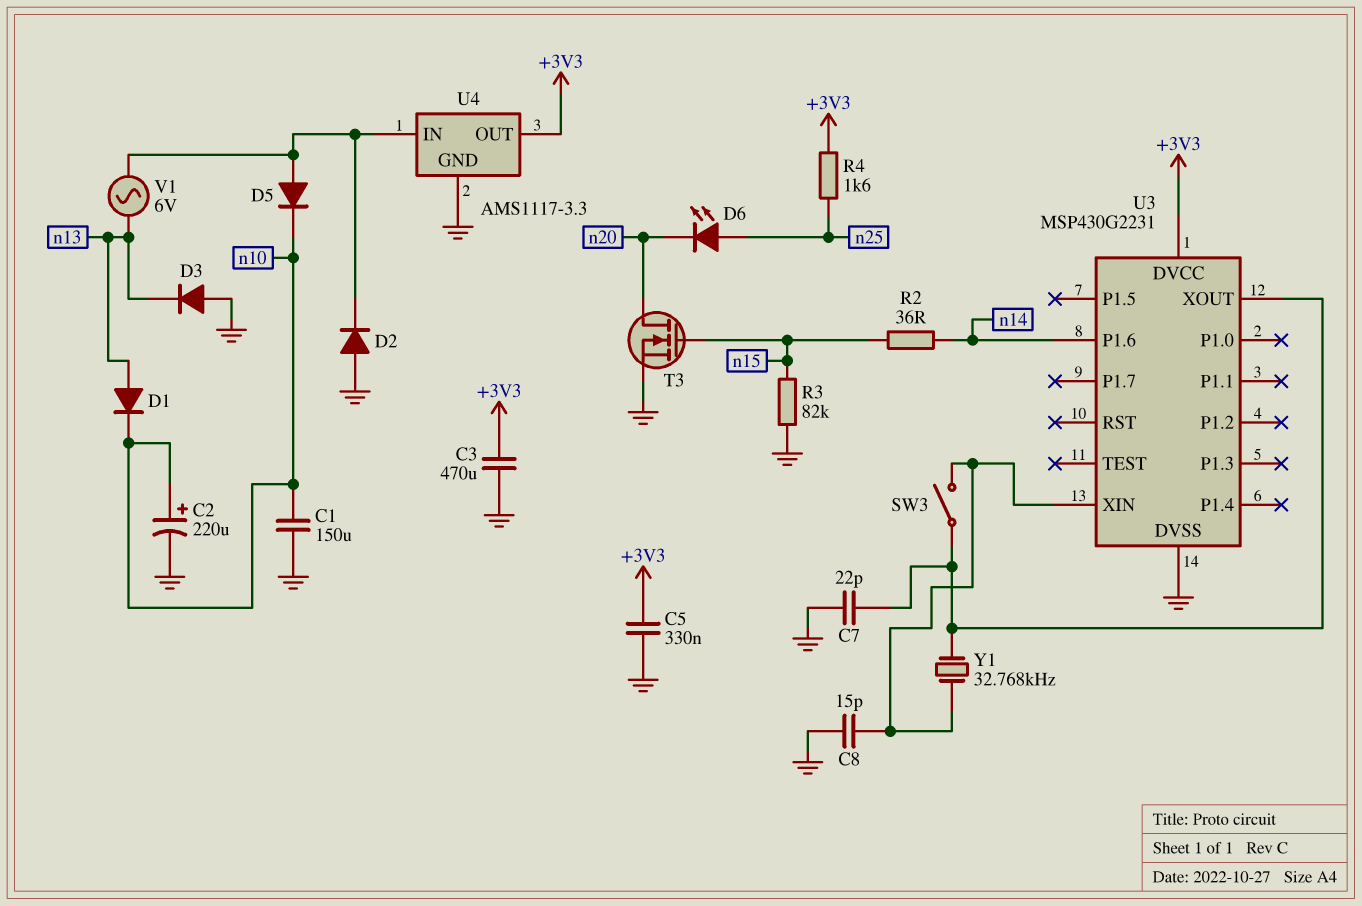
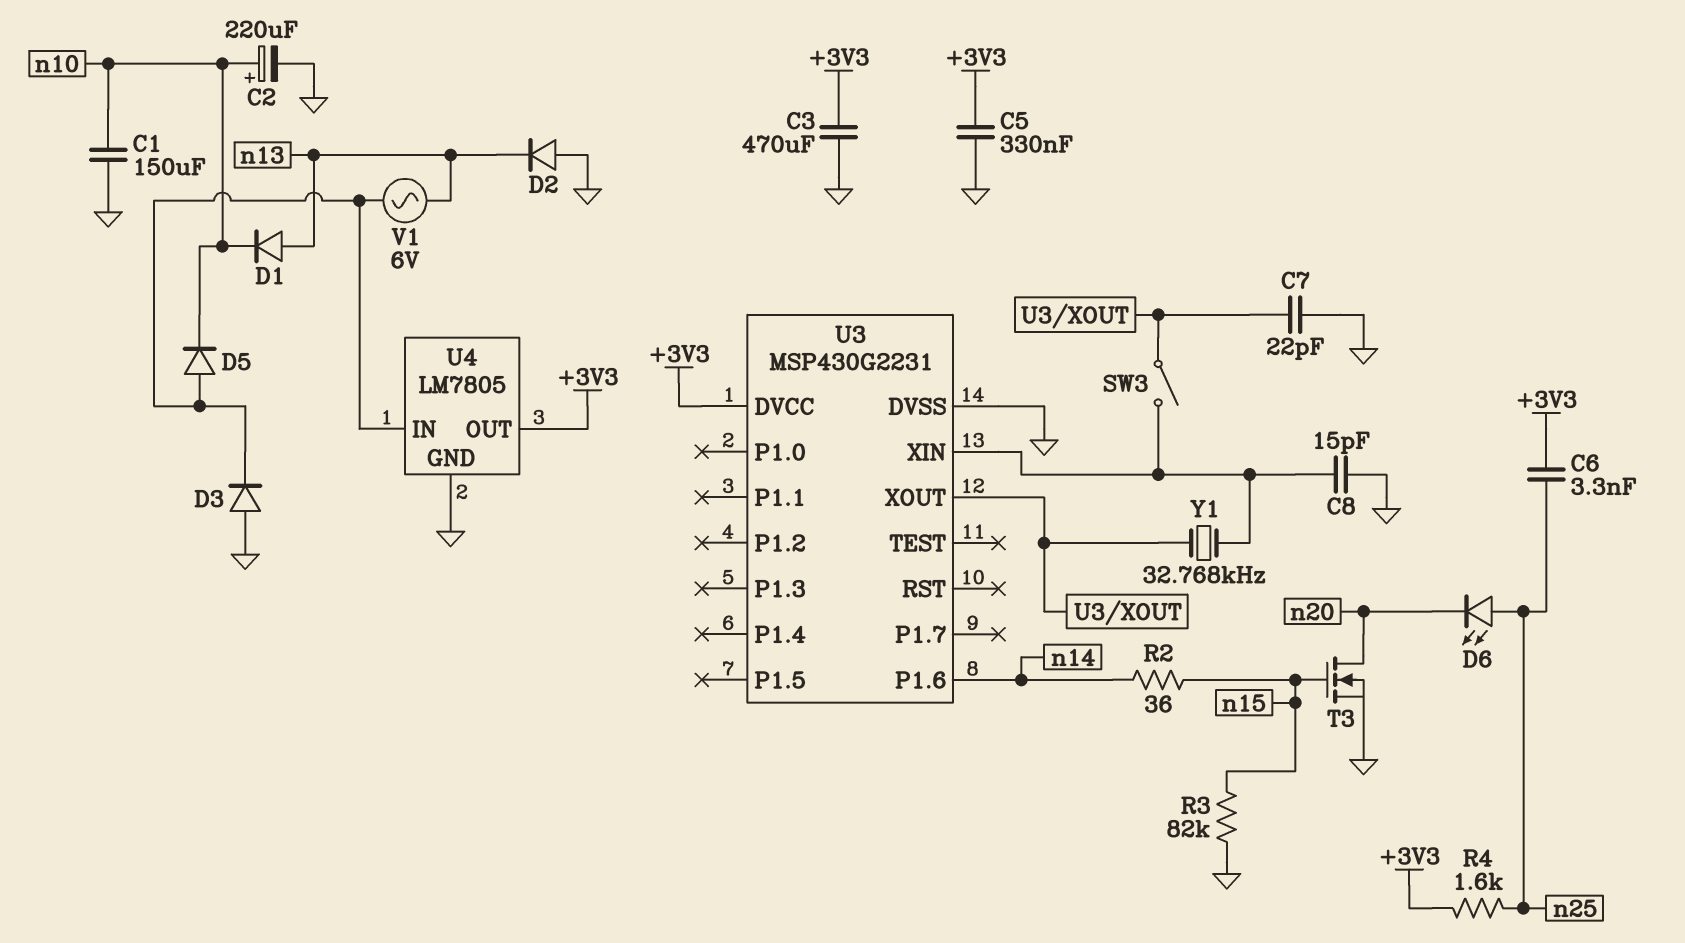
C6: none -> 3.3nF (+3V3, n25)
D2: diode (A GND, K U4/IN) -> diode (A GND, K n13)
D3: diode (A GND, K n13) -> diode (A GND, K U4/IN)
U4: AMS1117-3.3 -> LM7805

